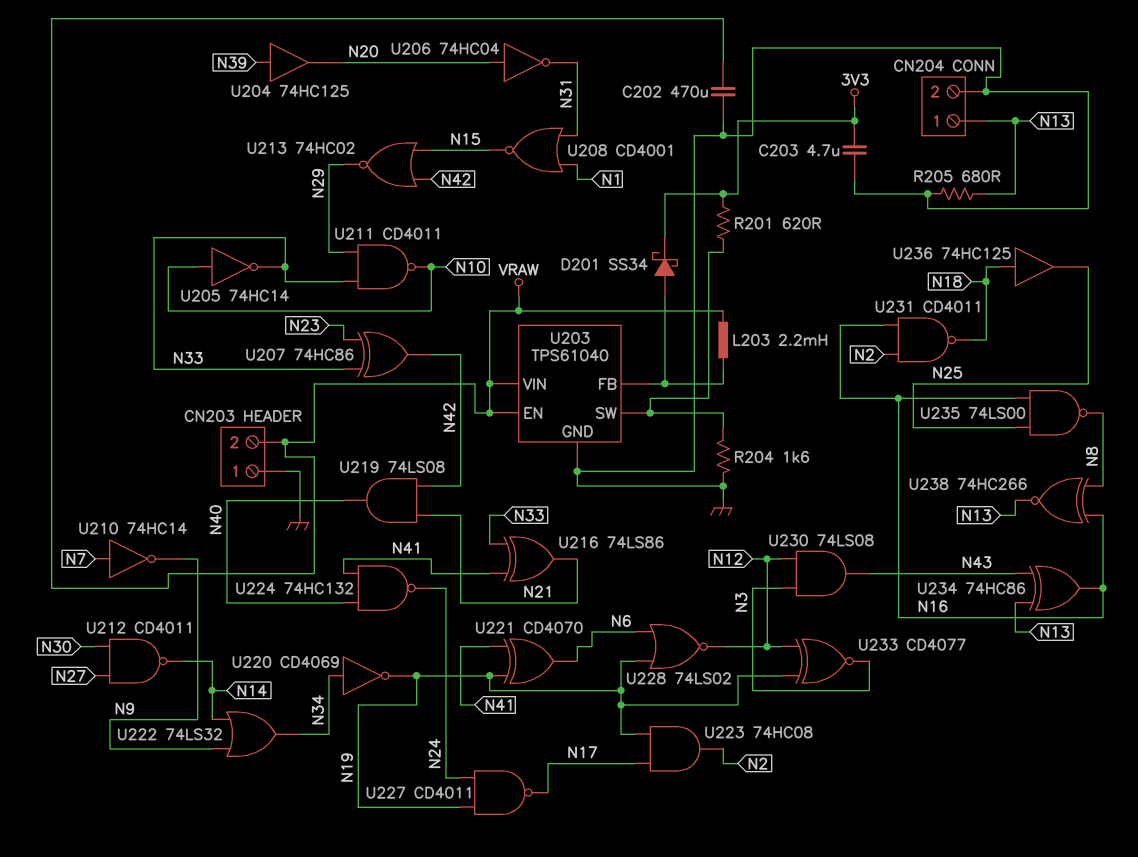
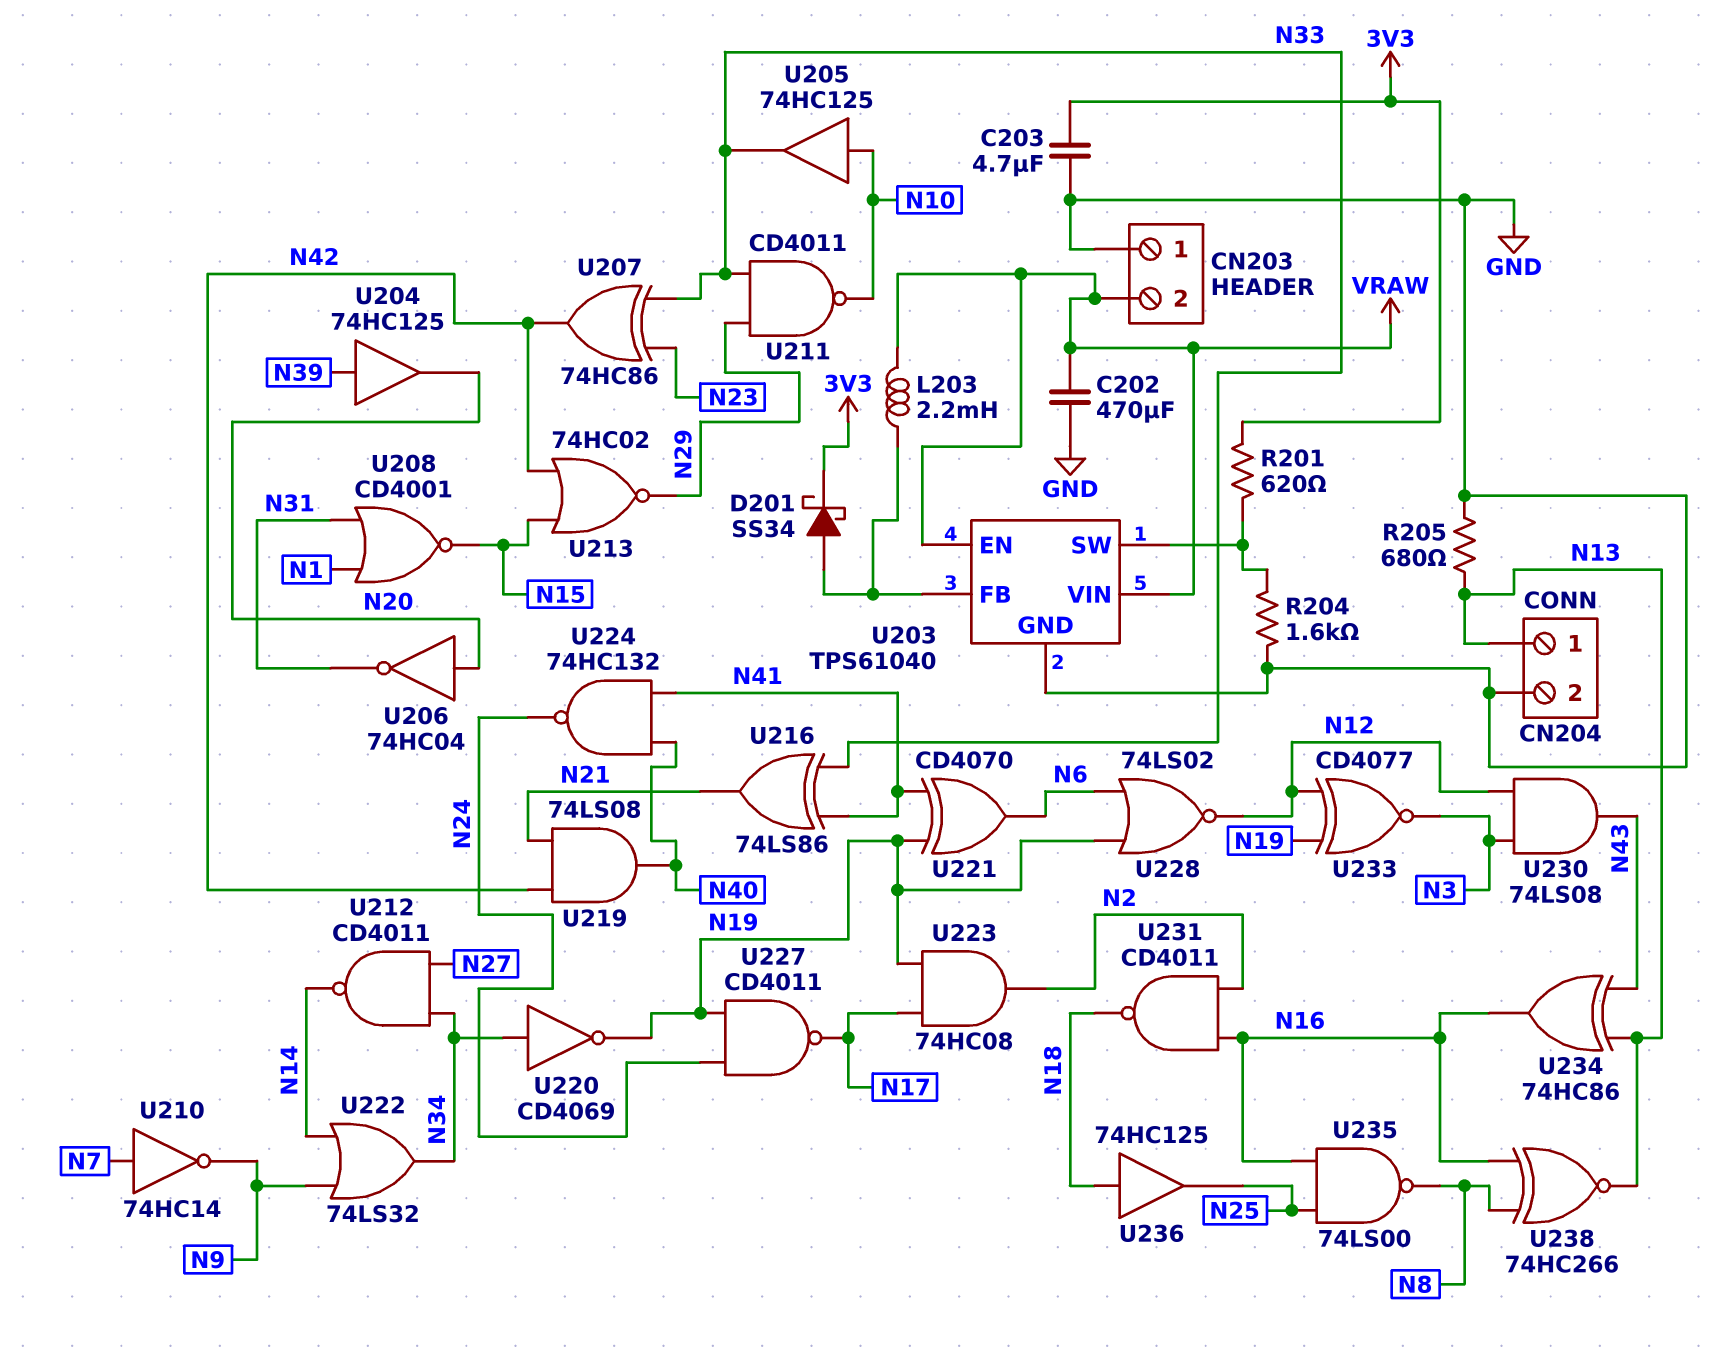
U205: NOT 74HC14 (in N10, out N33) -> buffer 74HC125 (in N10, out N33)
U212: NAND CD4011 (in N27, in N30, out N14) -> NAND CD4011 (in N27, in N34, out N14)

